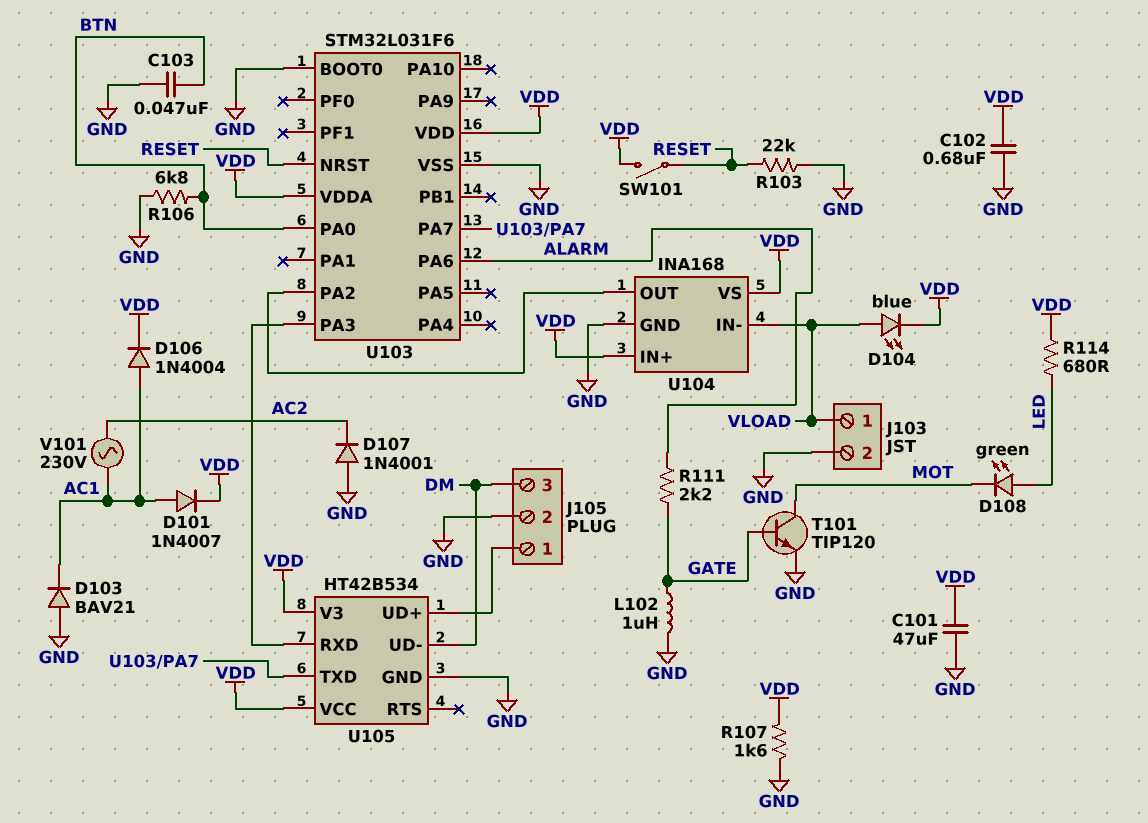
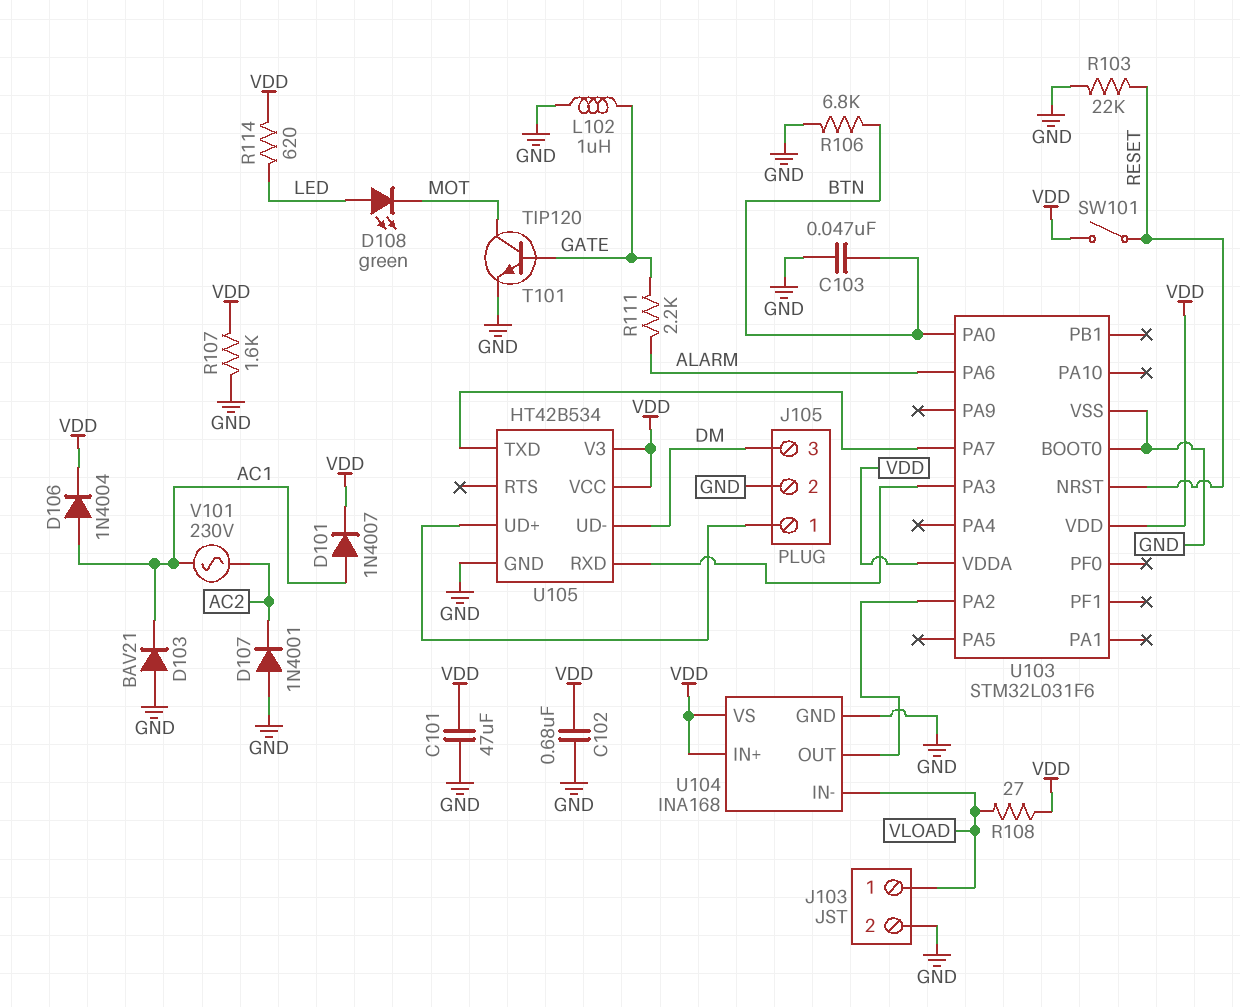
D104: LED blue (A VLOAD, K VDD) -> none
R108: none -> 27 (VDD, VLOAD)
R114: 680 (LED, VDD) -> 620 (LED, VDD)

